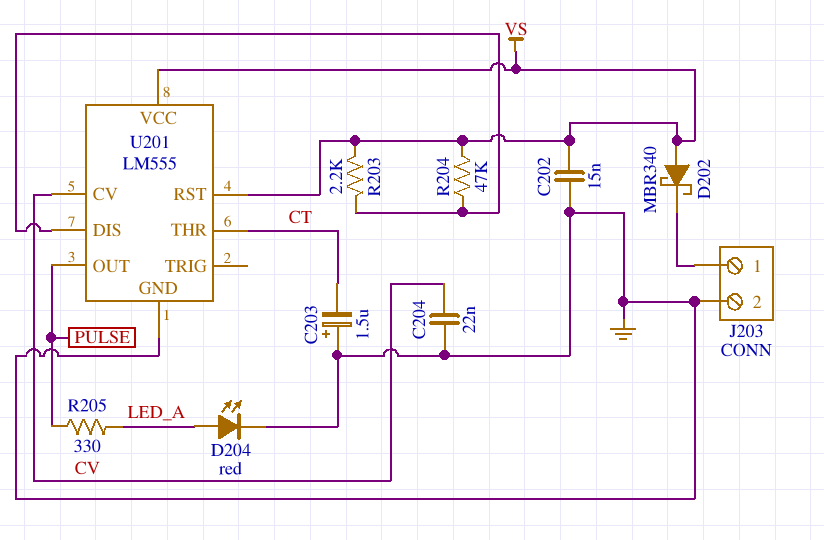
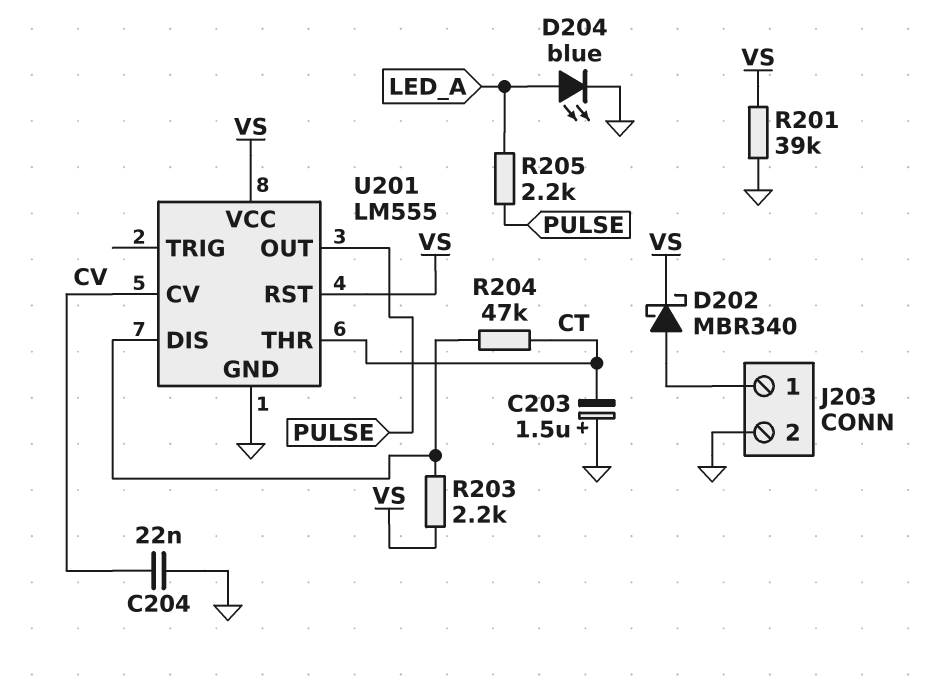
C202: 15nF (GND, VS) -> none
D202: schottky MBR340 (A VS, K J203/1) -> schottky MBR340 (A J203/1, K VS)
D204: LED red (A LED_A, K GND) -> LED blue (A LED_A, K GND)
R201: none -> 39k (GND, VS)
R204: 47k (U201/DIS, VS) -> 47k (CT, U201/DIS)
R205: 330 (LED_A, PULSE) -> 2.2k (LED_A, PULSE)

